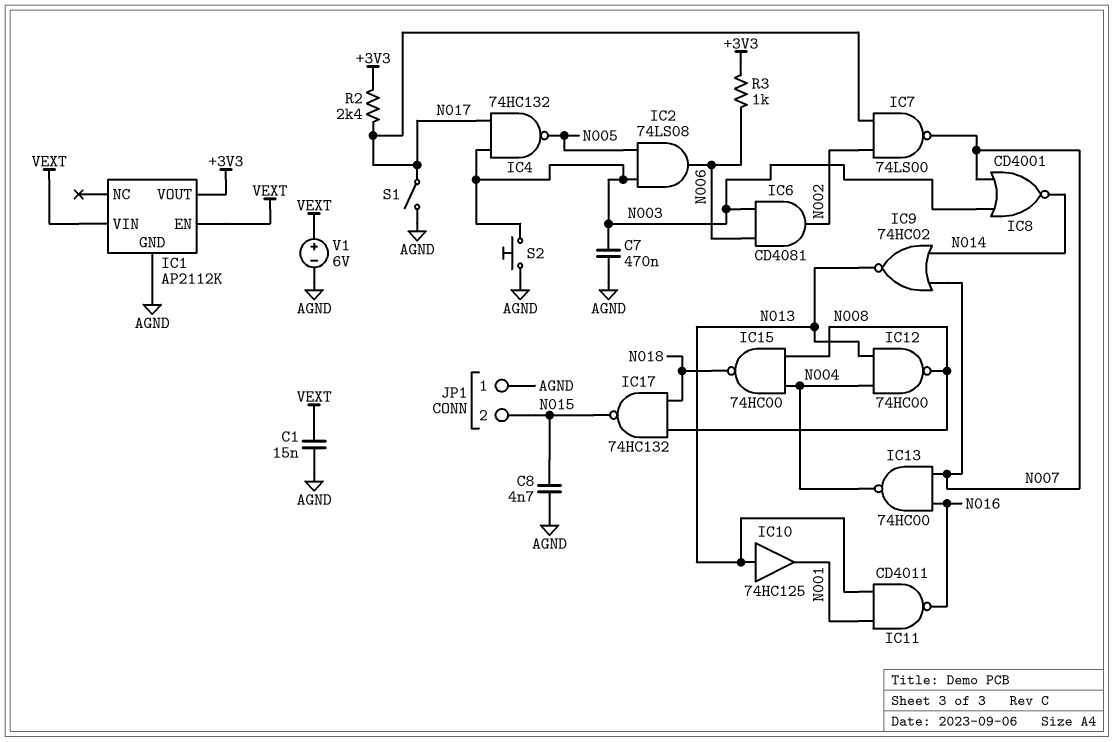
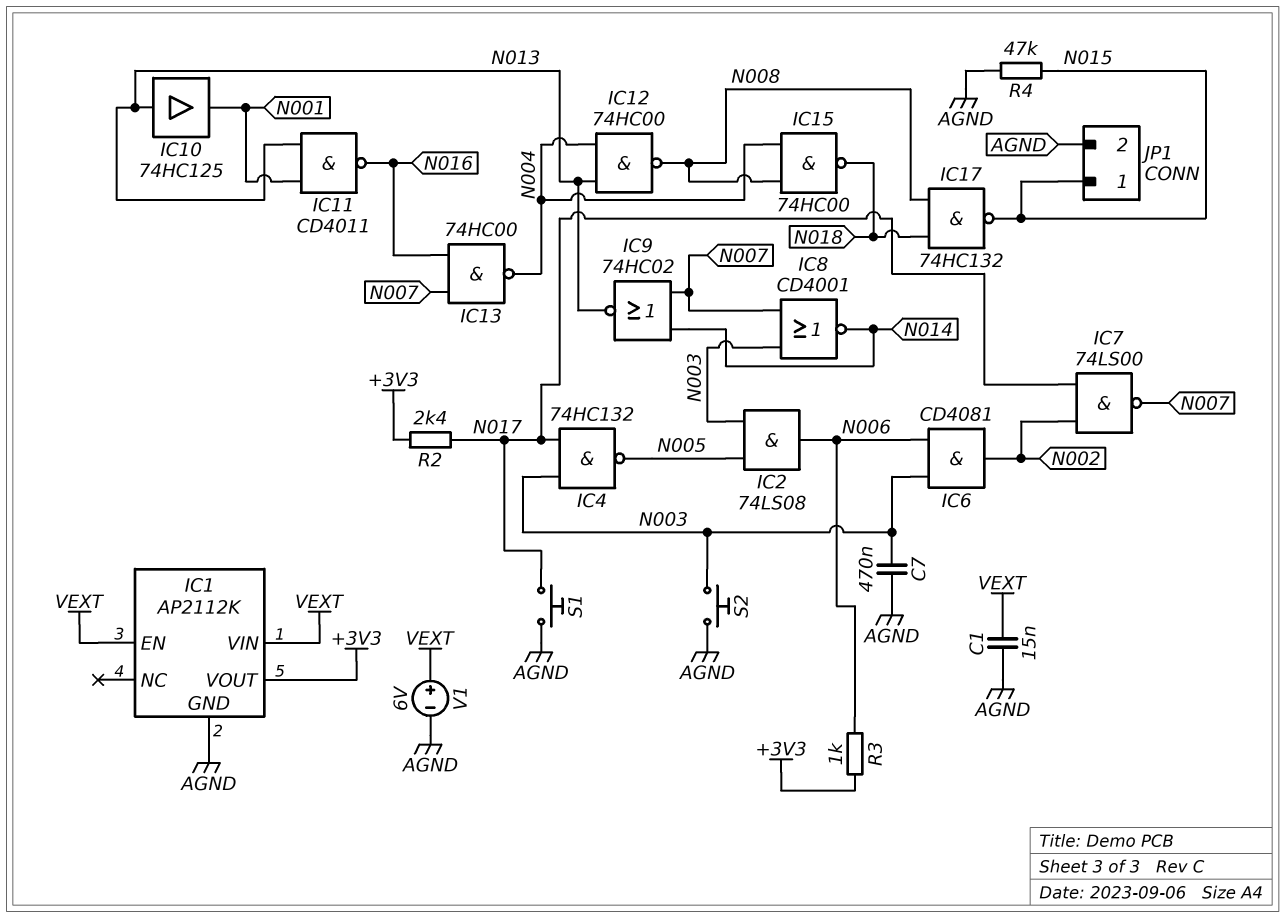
C8: 4.7nF (AGND, N015) -> none
JP1 pin 1: AGND -> N015
JP1 pin 2: N015 -> AGND
R4: none -> 47k (AGND, N015)
S1: switch (AGND, N017) -> button (AGND, N017)

